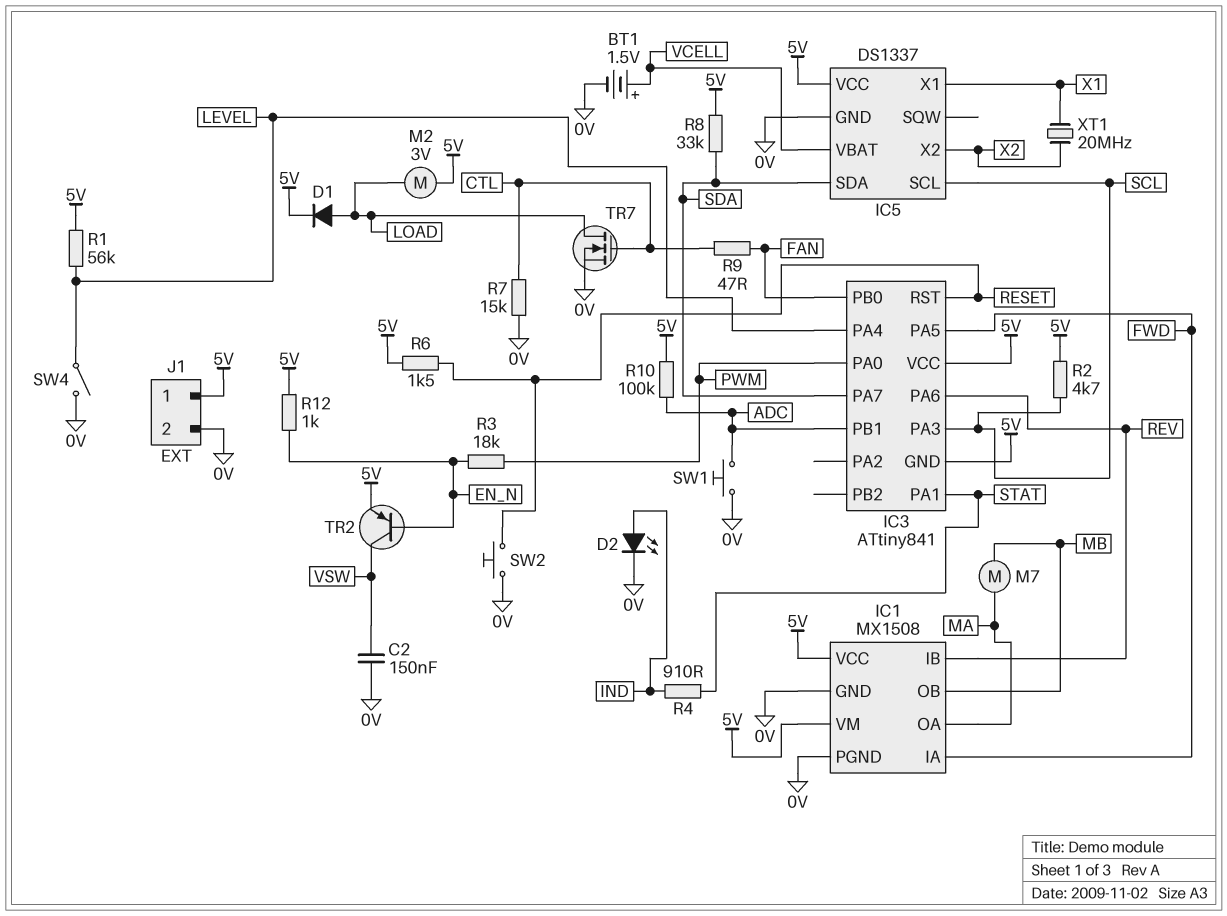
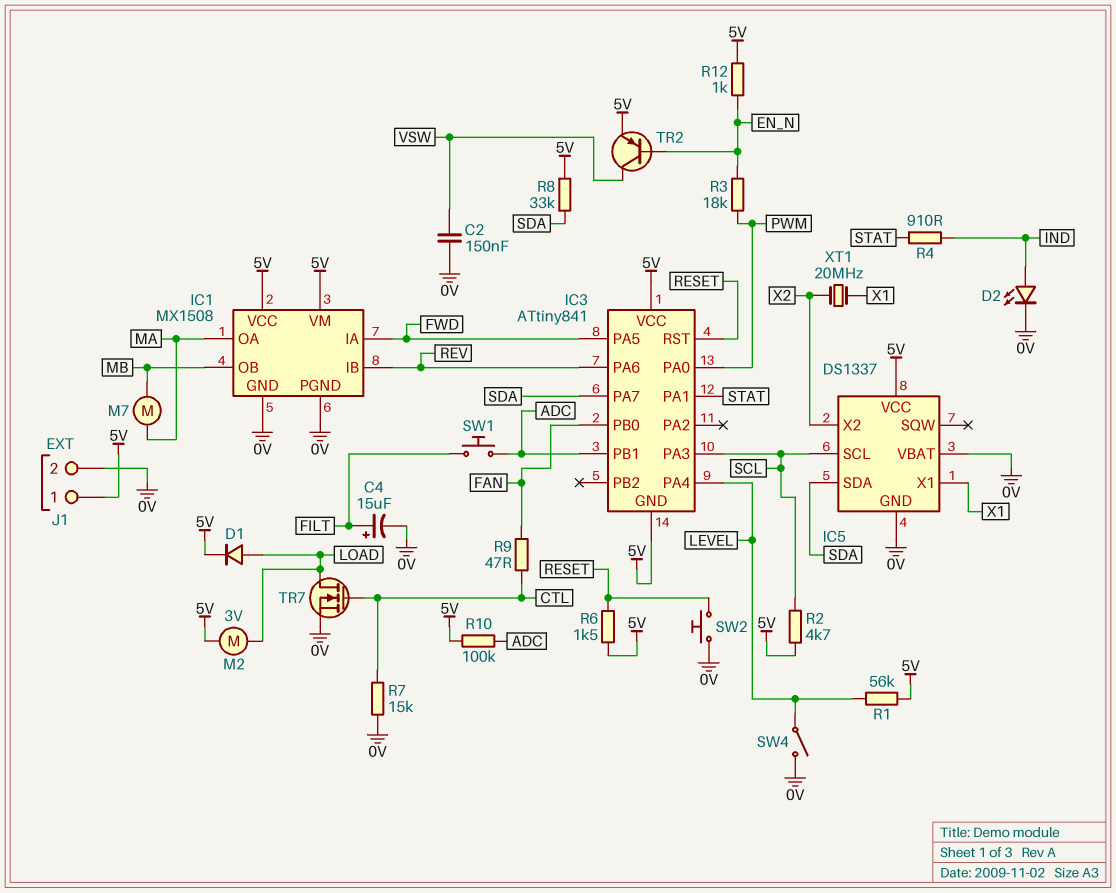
BT1: 1.5V (plus VCELL, minus 0V) -> none
C4: none -> 15uF (plus FILT, minus 0V)
IC5 pin VBAT: VCELL -> 0V
SW1: button (0V, ADC) -> button (ADC, FILT)

